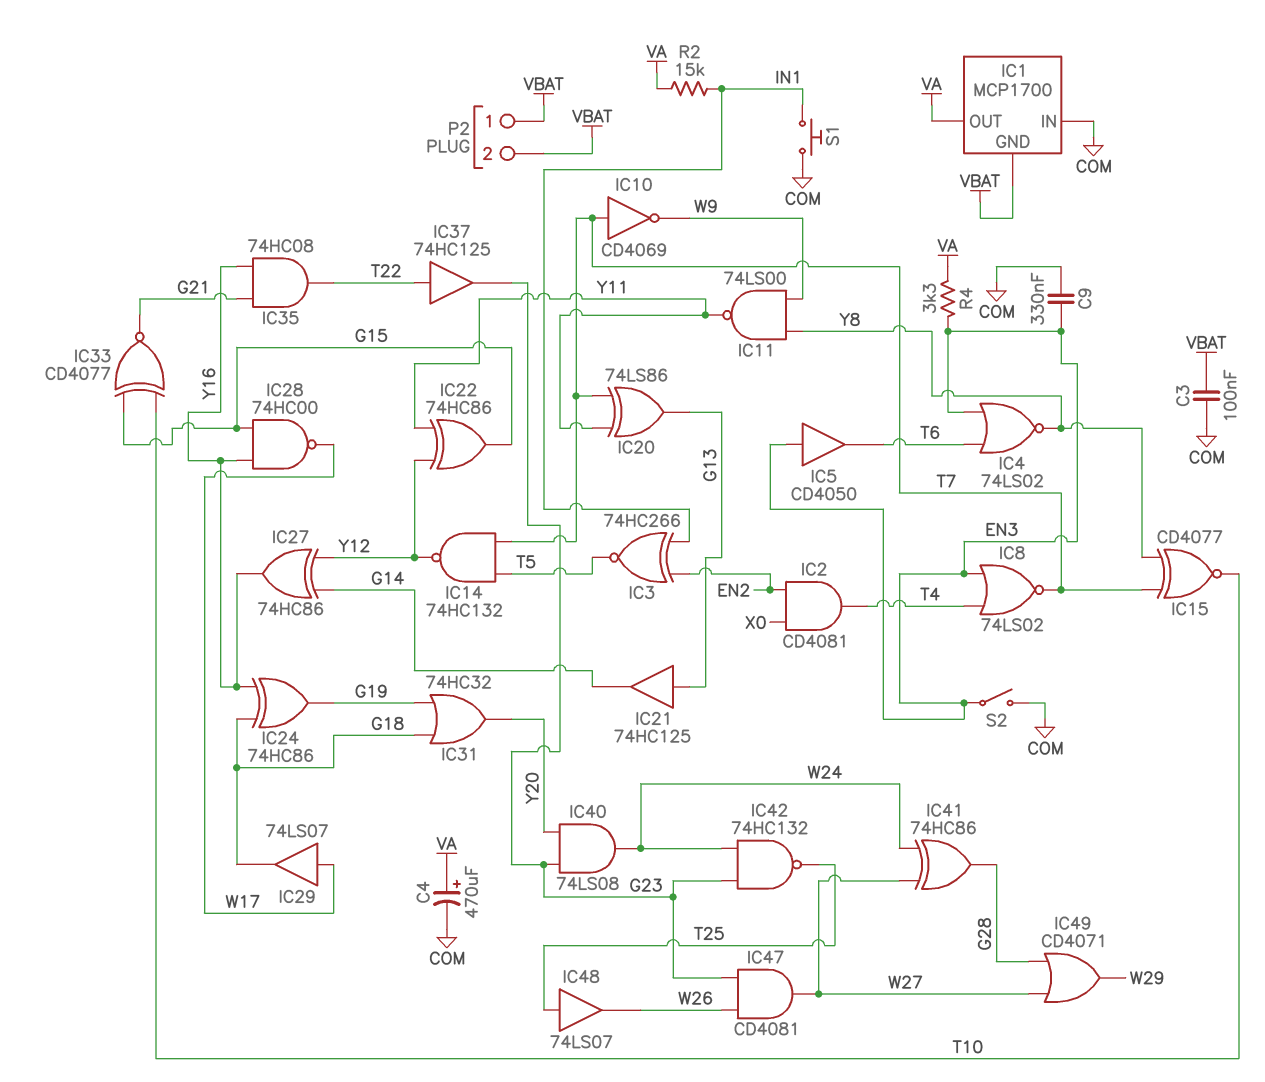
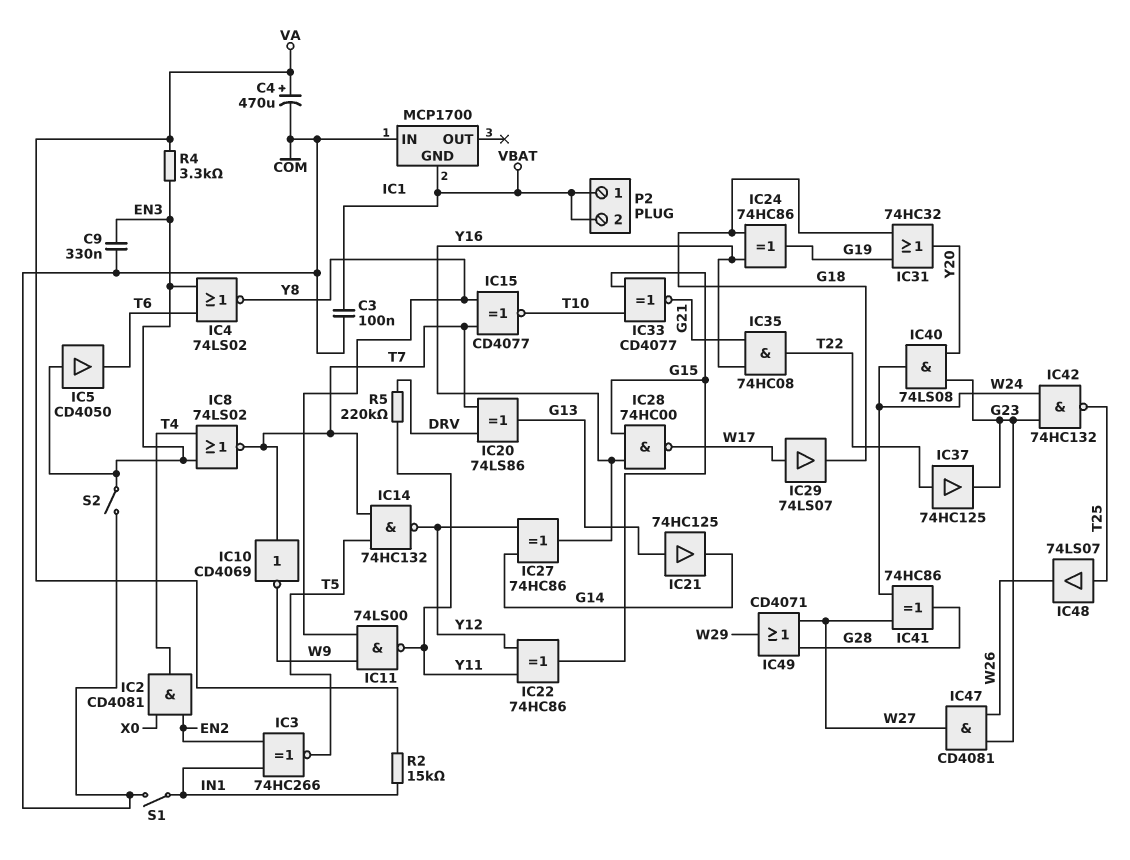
IC1 pin OUT: VA -> none
IC20: XOR 74LS86 (in T7, in Y11, out G13) -> XOR 74LS86 (in DRV, in T7, out G13)
R5: none -> 220k (DRV, Y11)
S1: button (COM, IN1) -> switch (COM, IN1)

